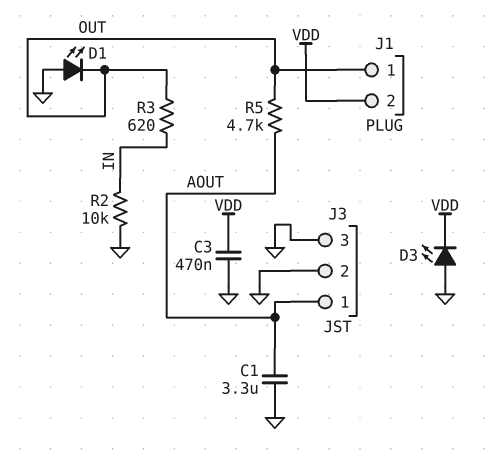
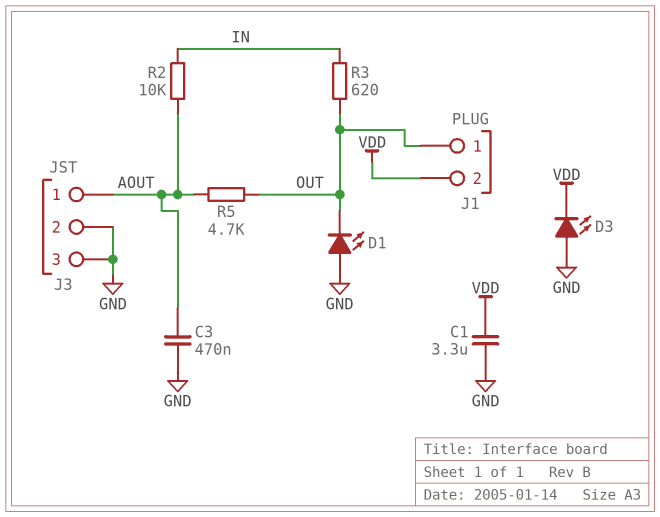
C1: 3.3uF (AOUT, GND) -> 3.3uF (GND, VDD)
C3: 470nF (GND, VDD) -> 470nF (AOUT, GND)
R2: 10k (GND, IN) -> 10k (AOUT, IN)

